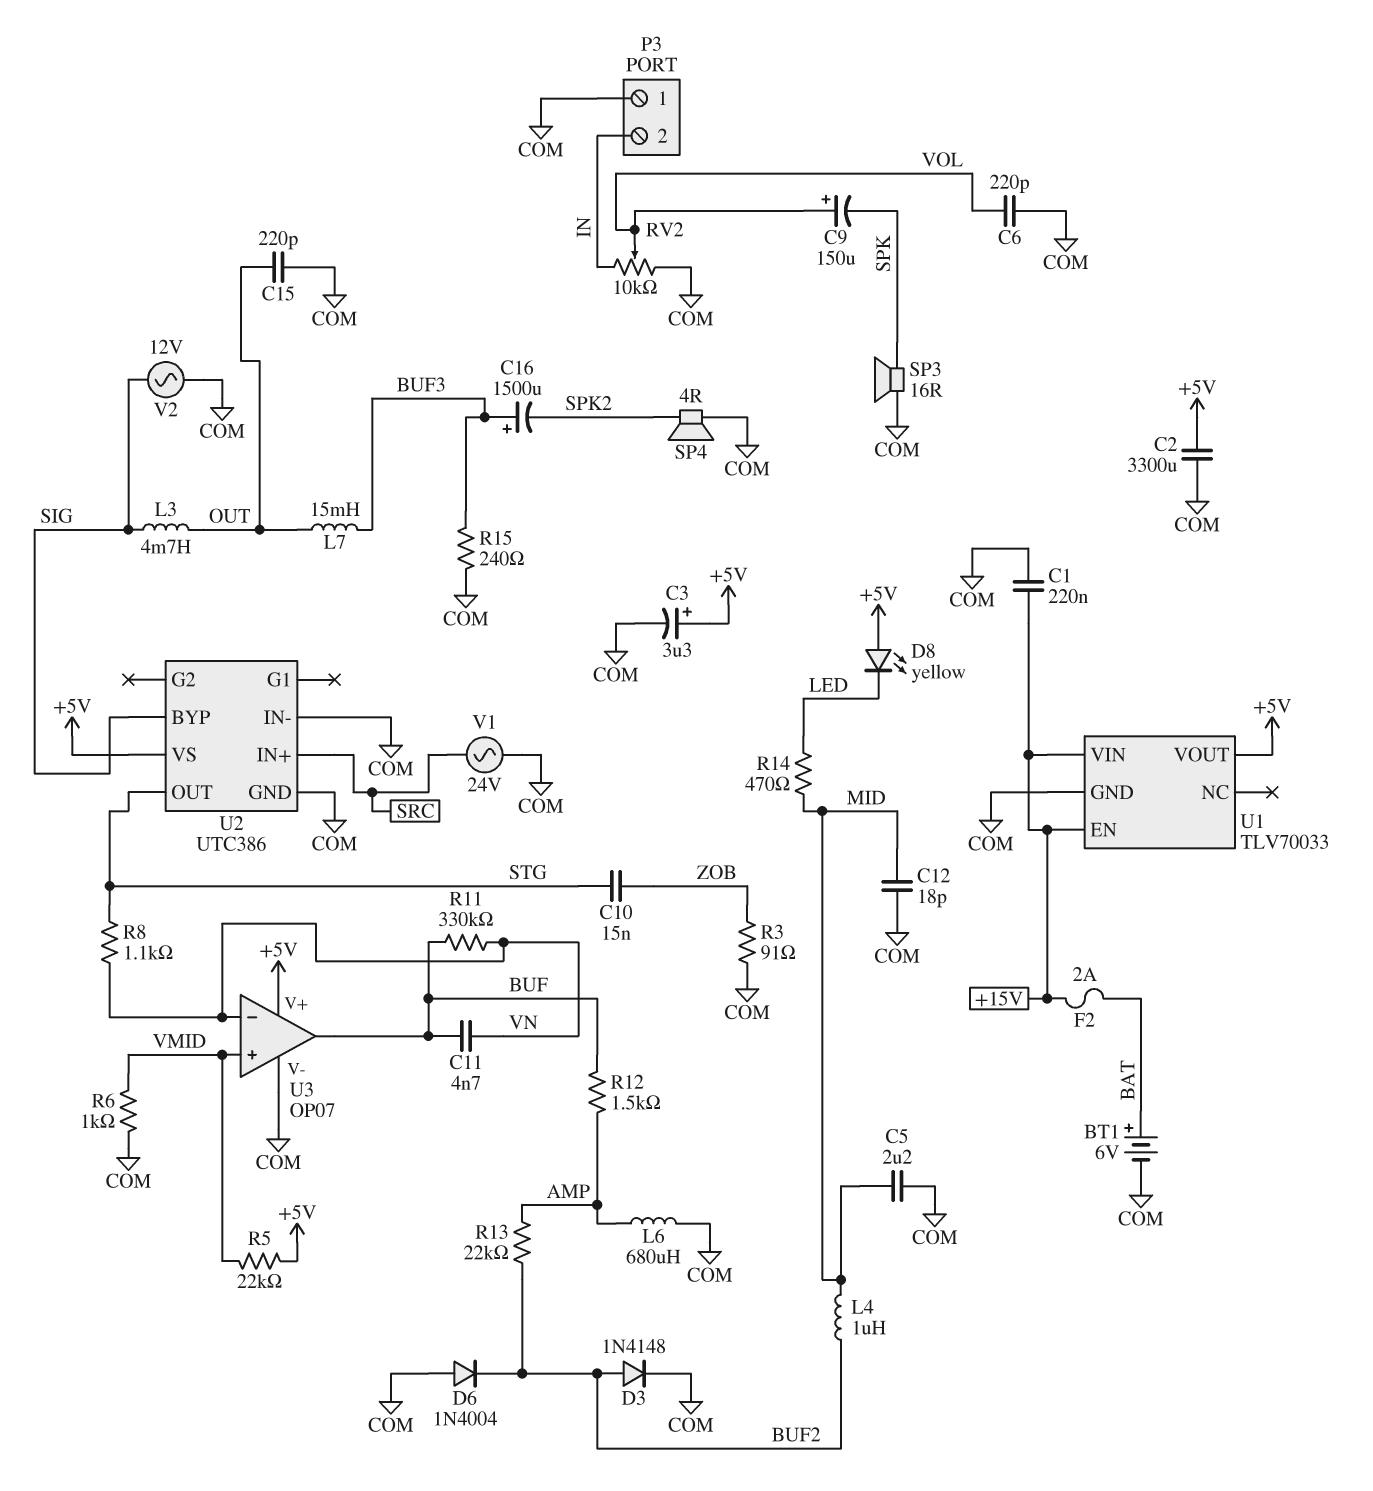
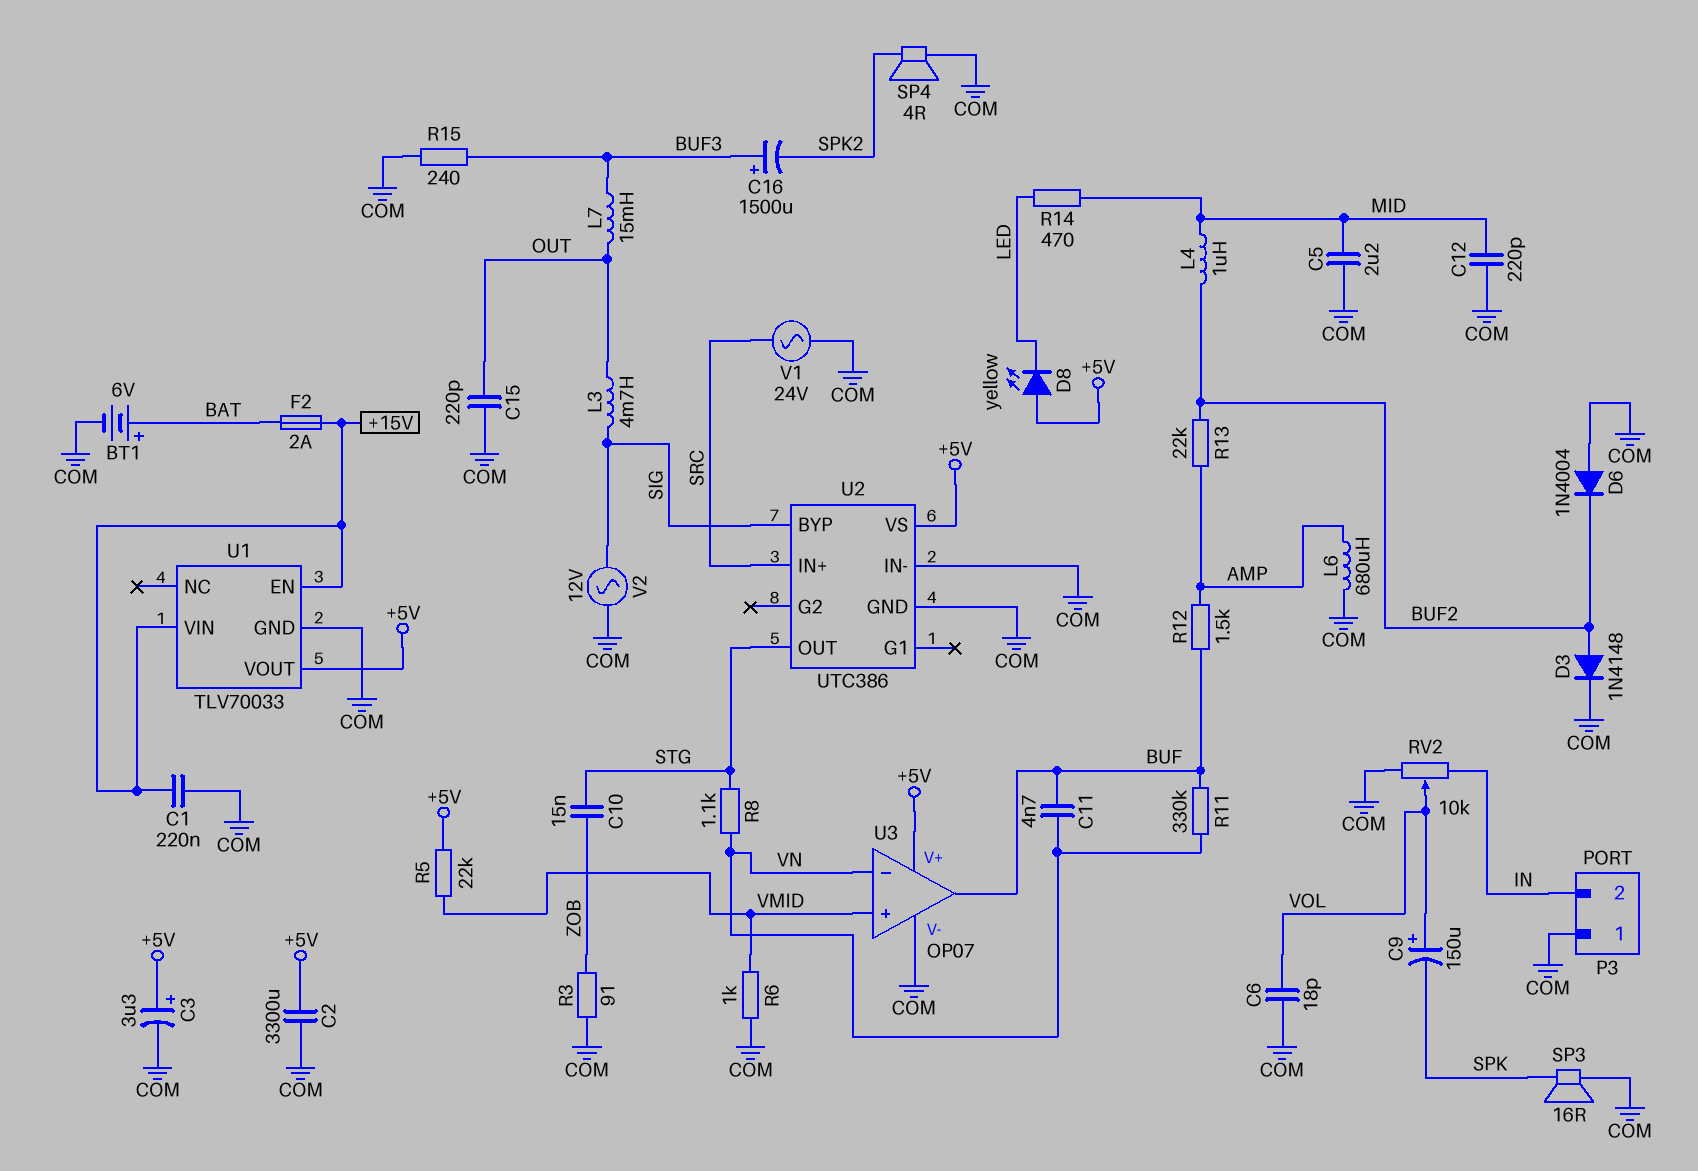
C6: 220pF (COM, VOL) -> 18pF (COM, VOL)
C12: 18pF (COM, MID) -> 220pF (COM, MID)

